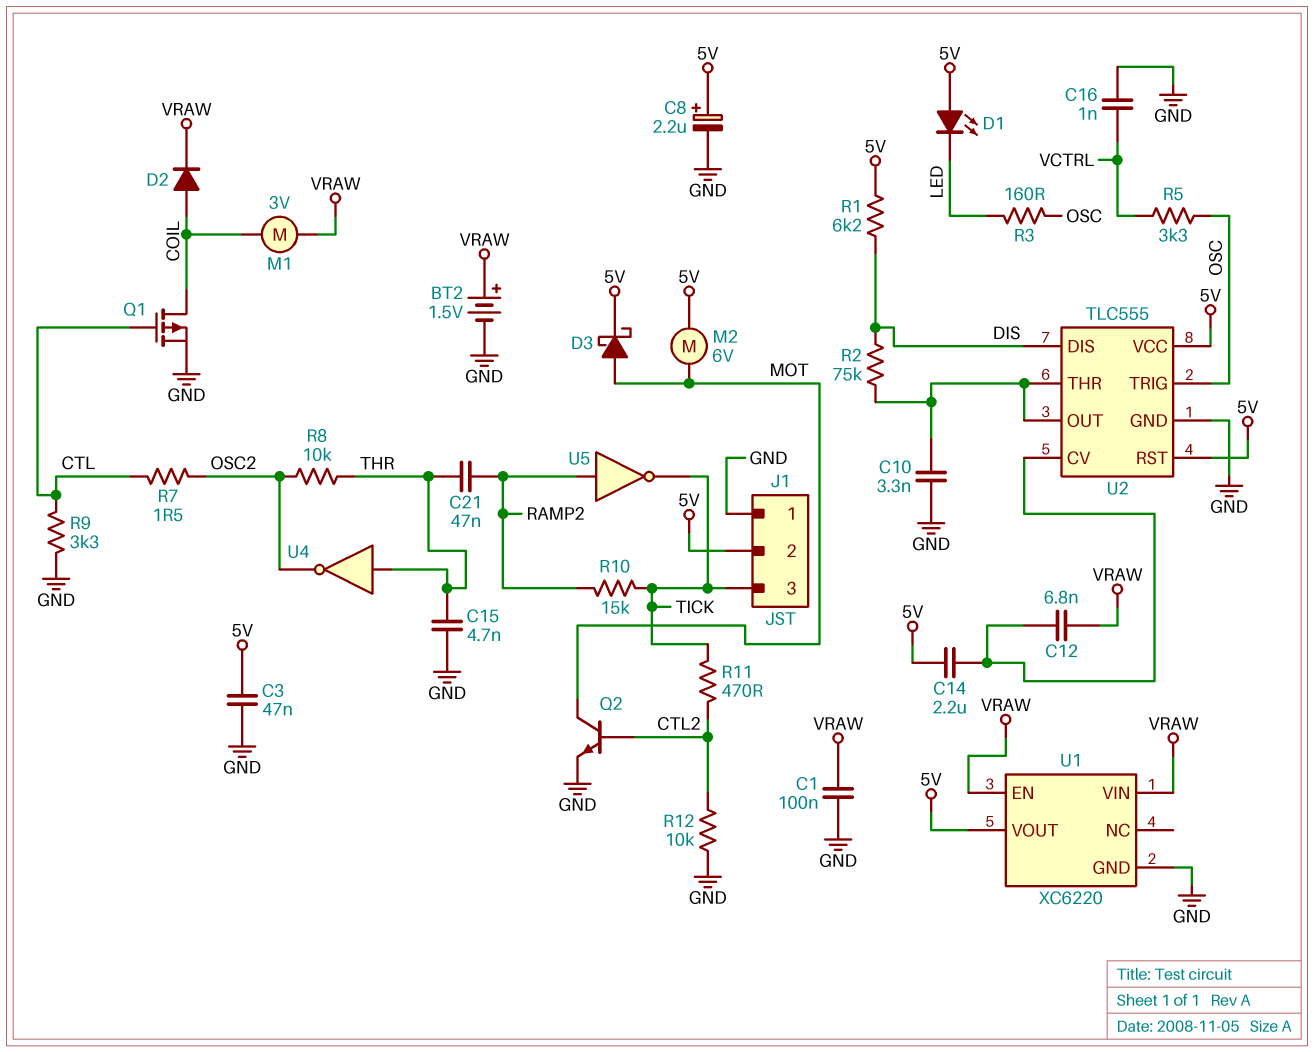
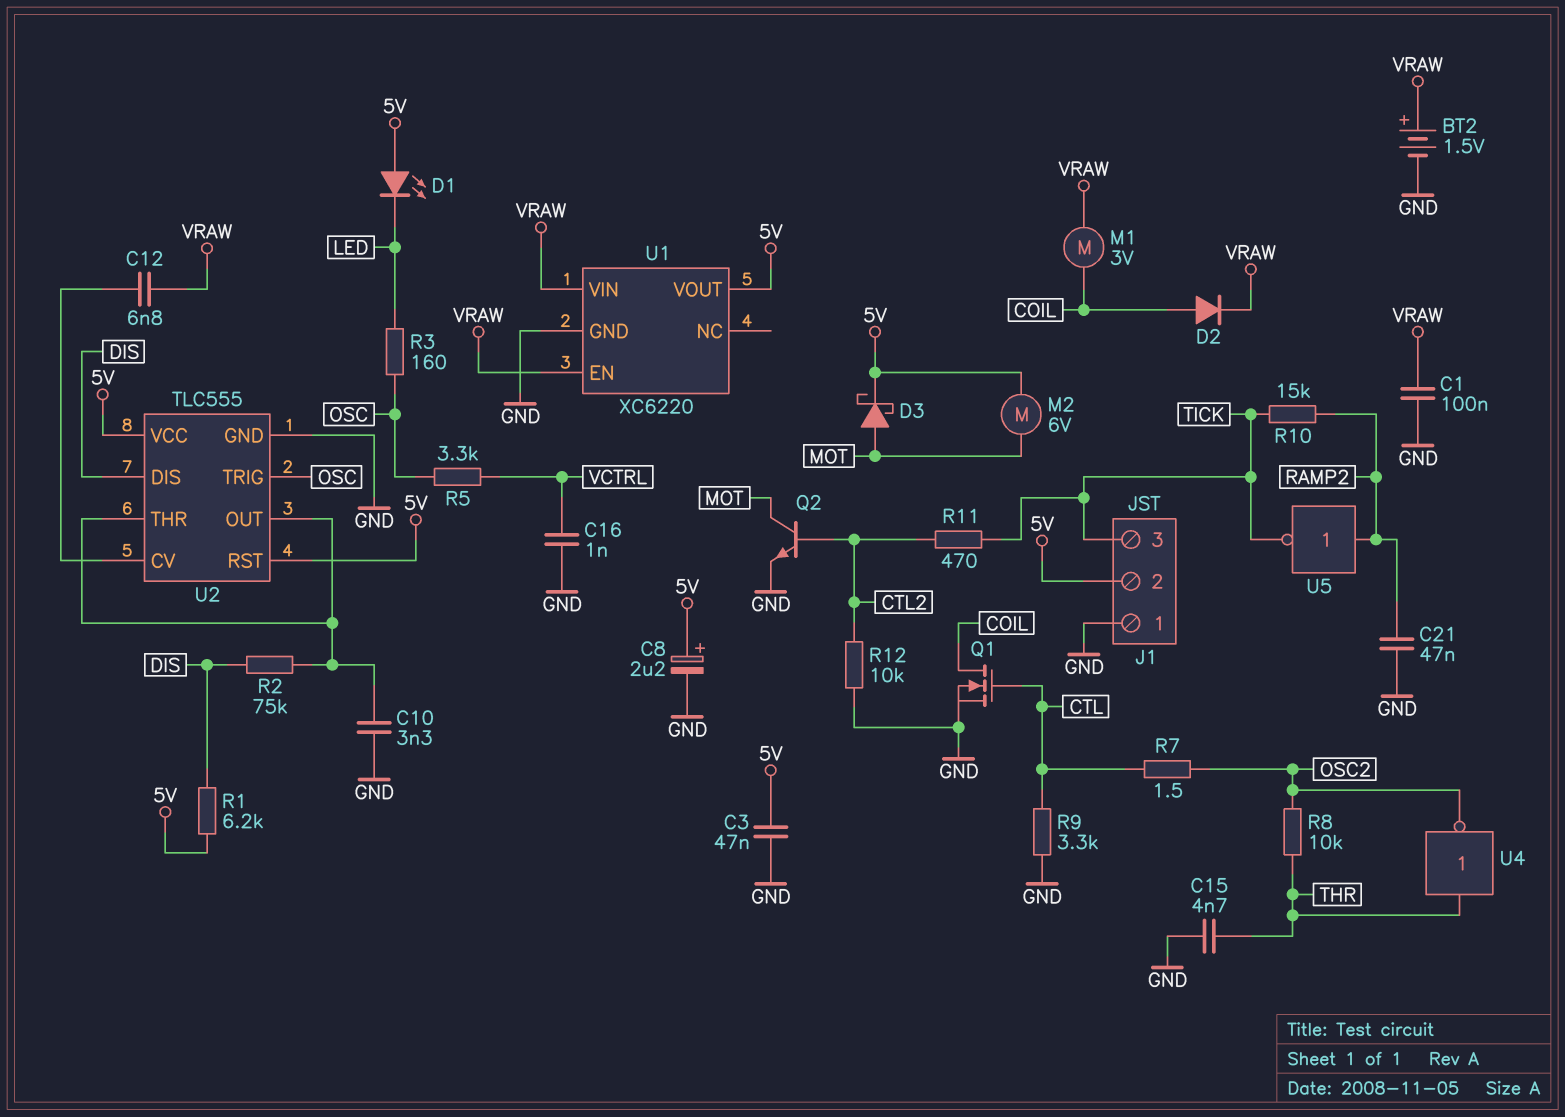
C14: 2.2uF (5V, U2/CV) -> none
C21: 47nF (RAMP2, THR) -> 47nF (GND, RAMP2)
Q1: PMOS (G CTL, D COIL, S GND) -> NMOS (G CTL, D COIL, S GND)

